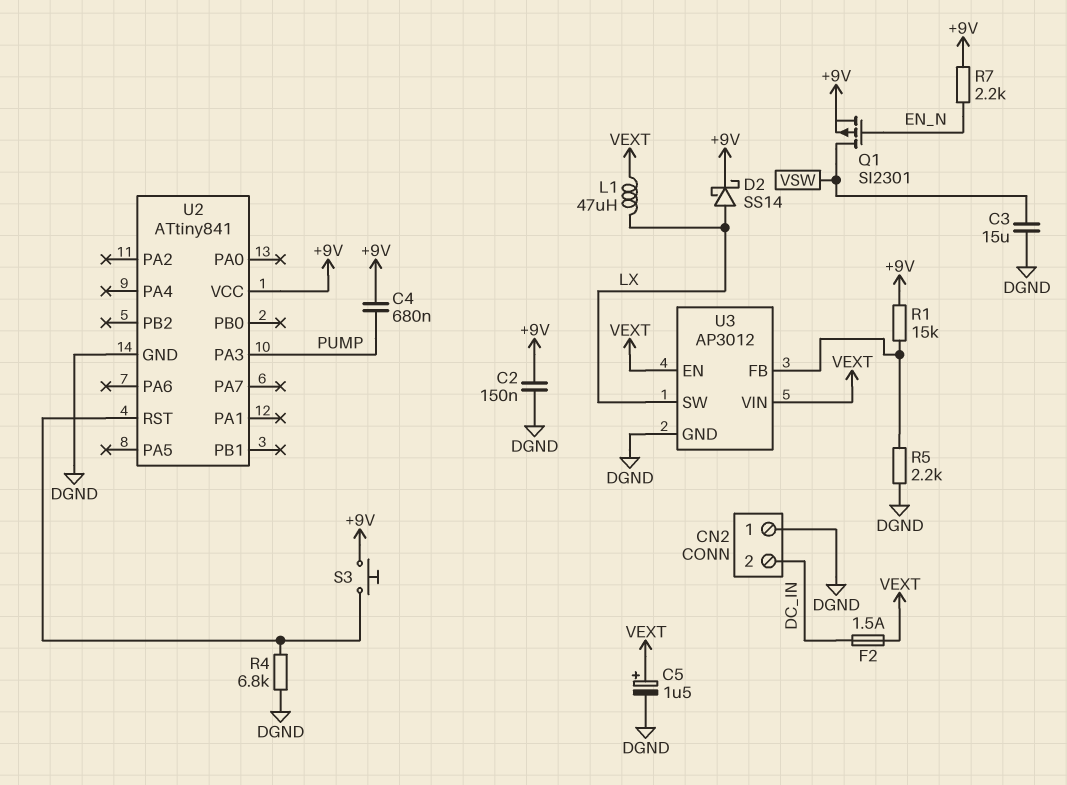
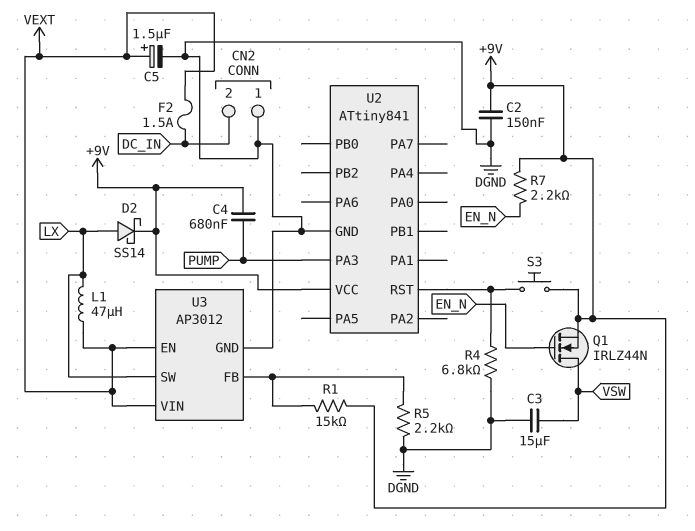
Q1: PMOS SI2301 (G EN_N, D VSW, S +9V) -> NMOS IRLZ44N (G EN_N, D VSW, S +9V)

